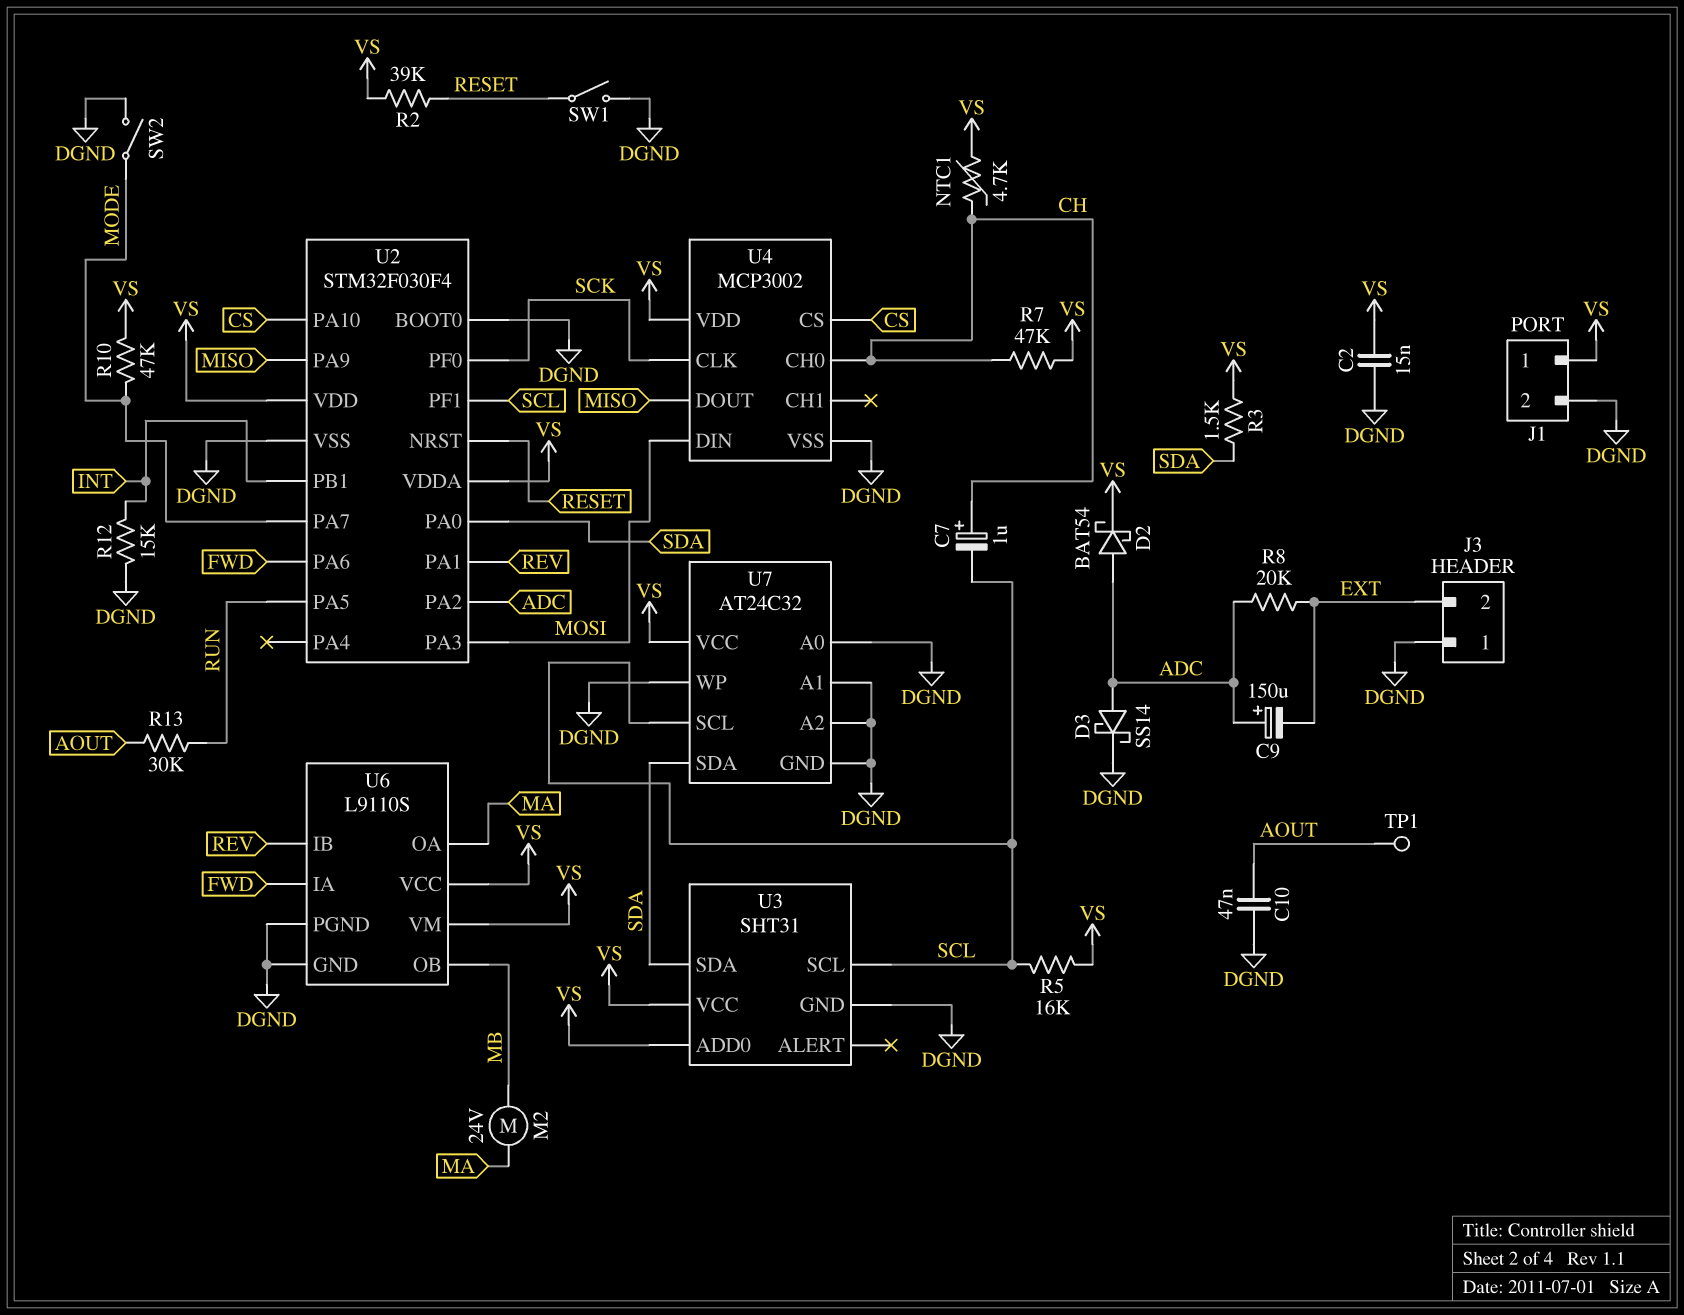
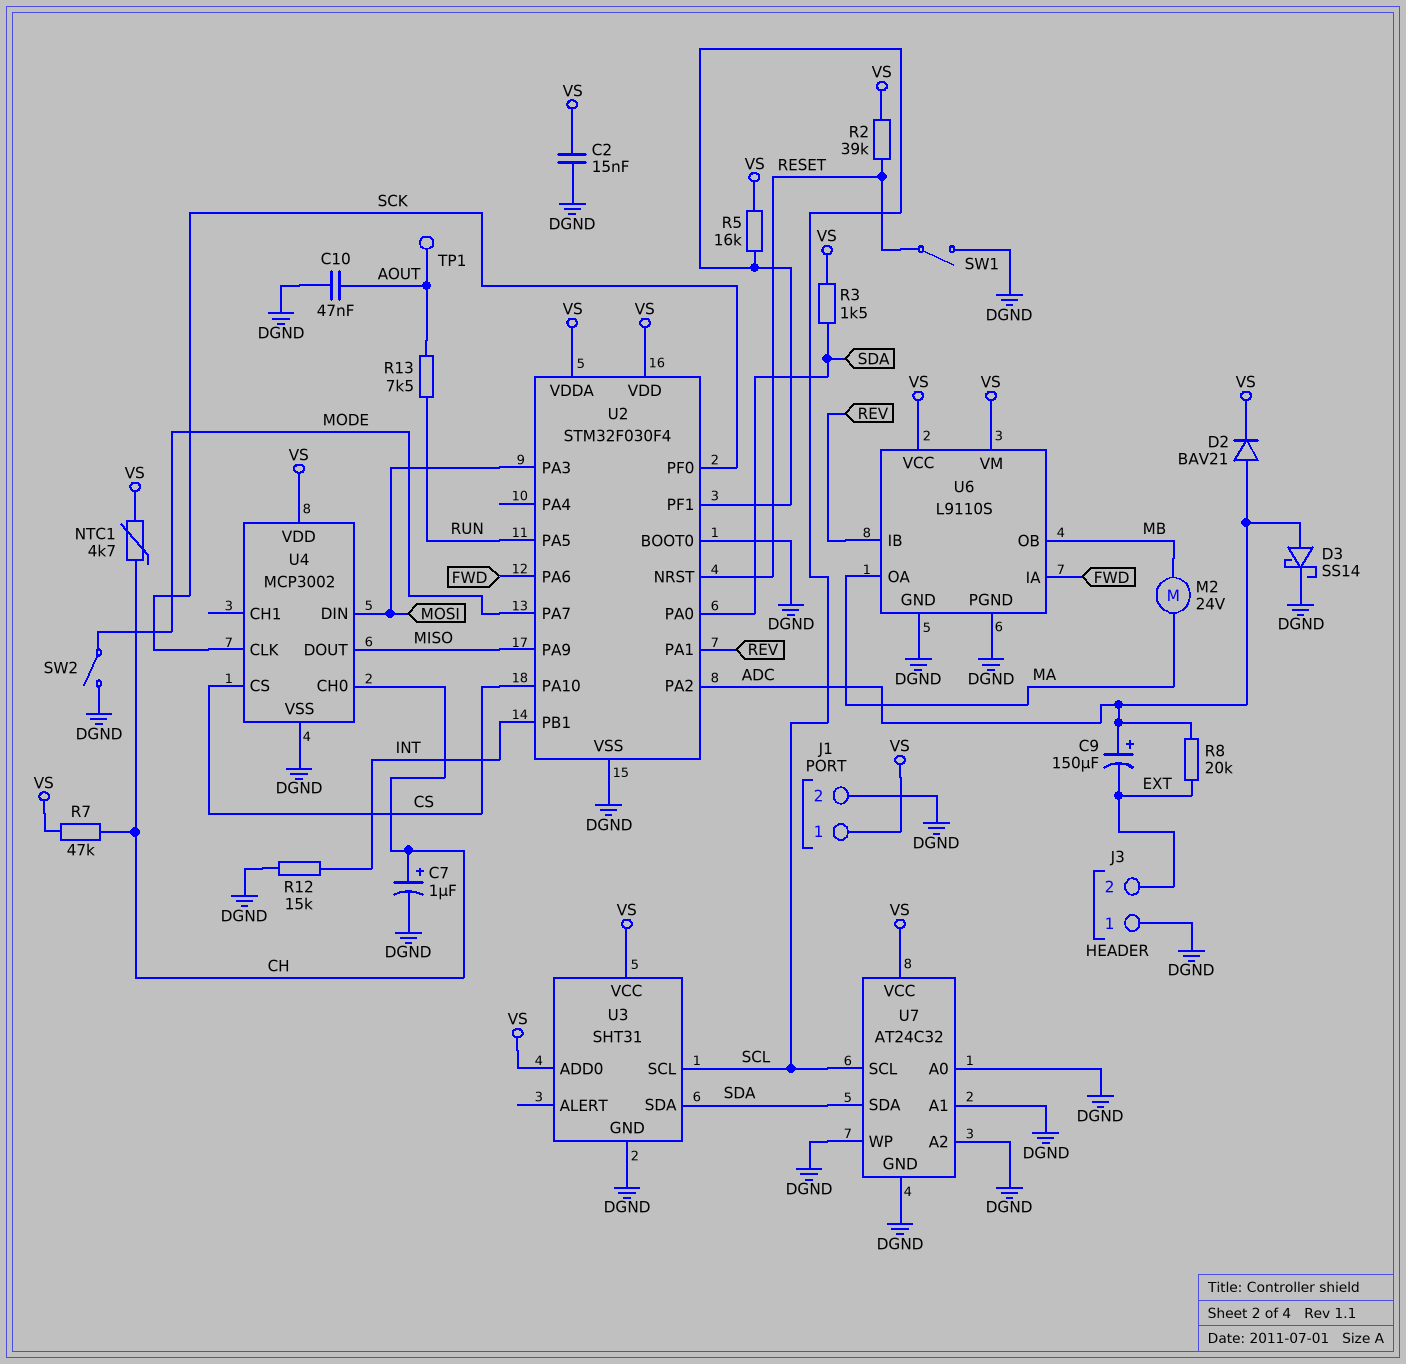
C7: 1uF (plus CH, minus SCL) -> 1uF (plus CH, minus DGND)
D2: schottky BAT54 (A ADC, K VS) -> diode BAV21 (A ADC, K VS)
R10: 47k (MODE, VS) -> none
R13: 30k (AOUT, RUN) -> 7.5k (AOUT, RUN)

